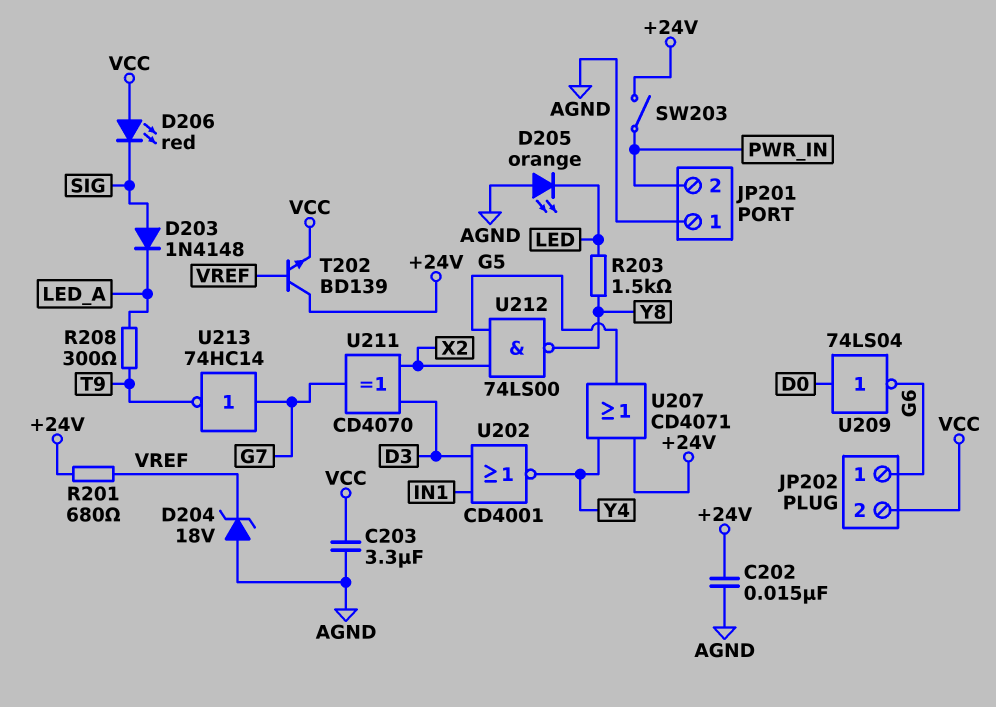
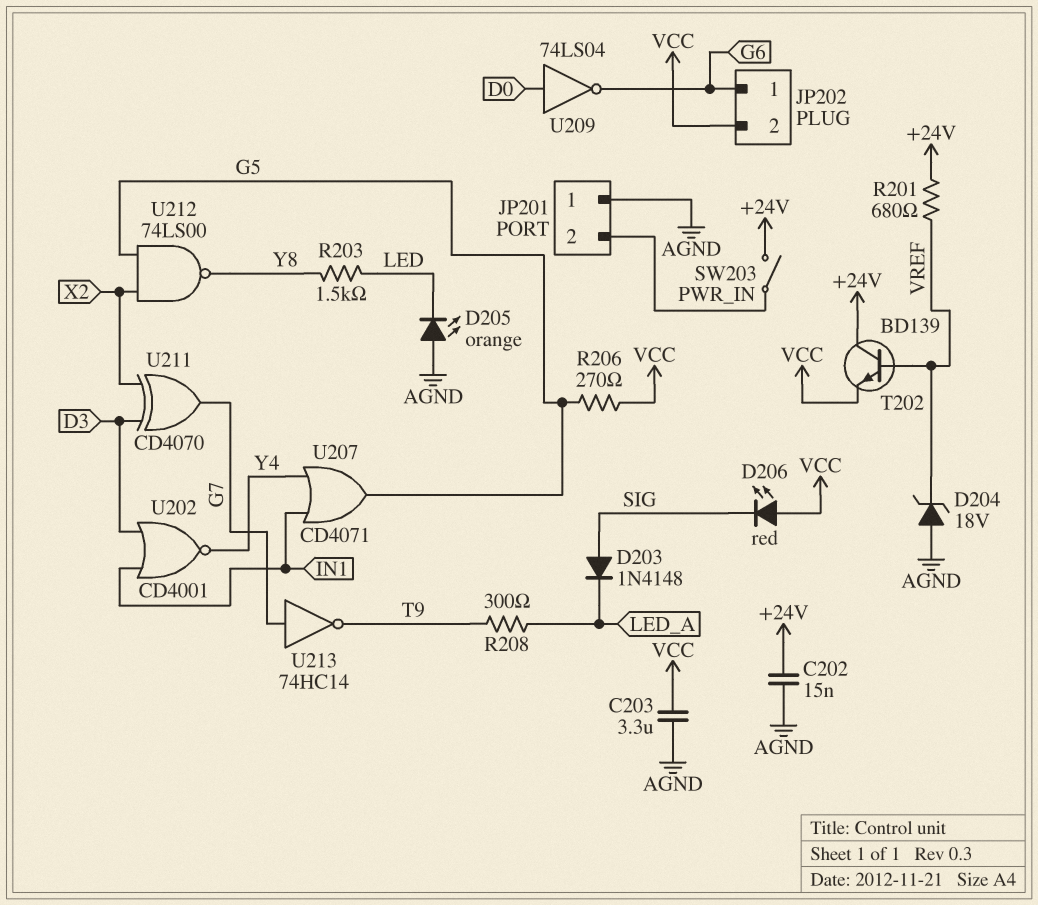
R206: none -> 270 (G5, VCC)
U207: OR CD4071 (in +24V, in Y4, out G5) -> OR CD4071 (in IN1, in Y4, out G5)

